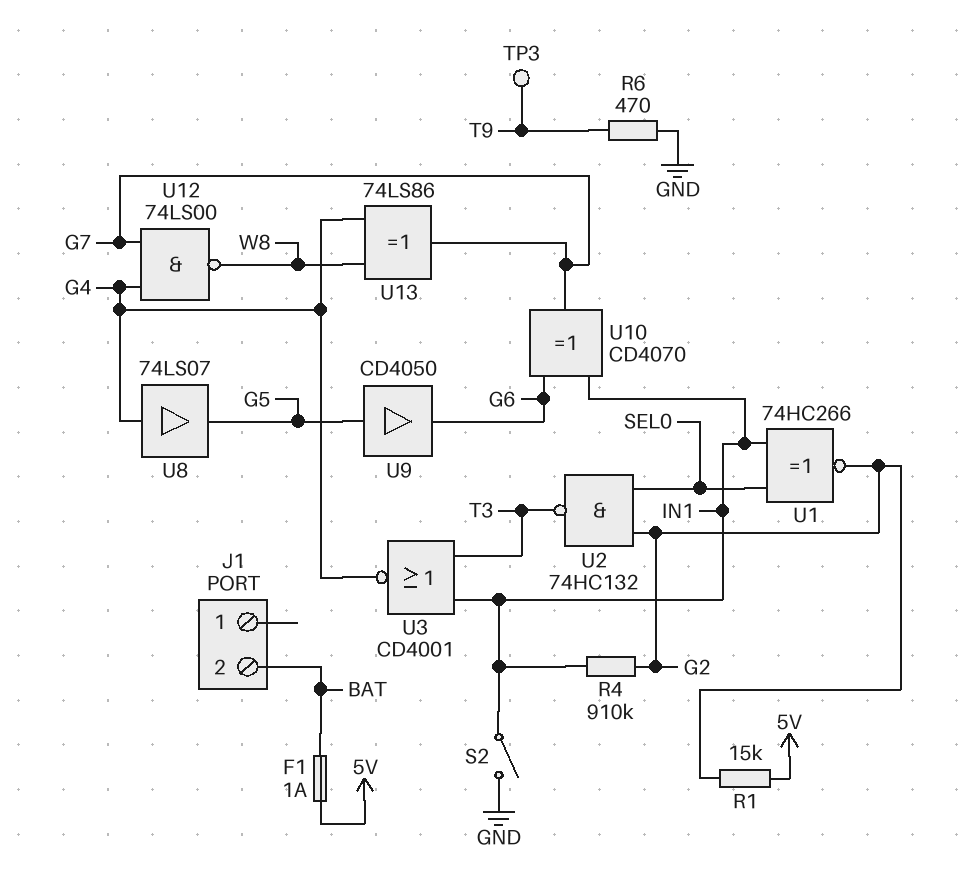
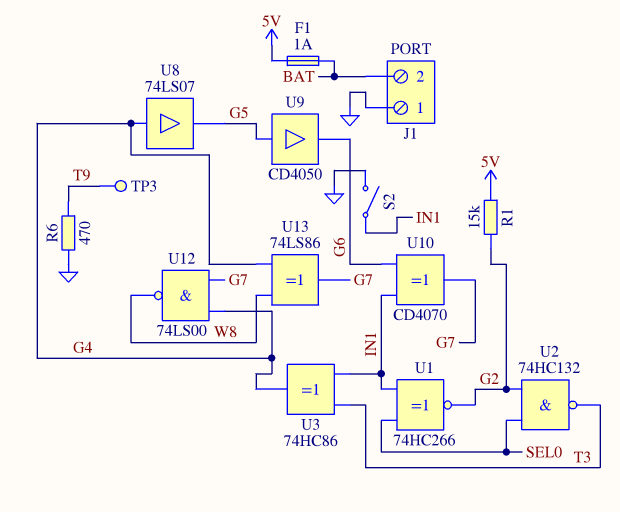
J1 pin 1: none -> GND
R4: 910k (G2, IN1) -> none
U3: NOR CD4001 (in IN1, in T3, out G4) -> XOR 74HC86 (in IN1, in T3, out G4)

